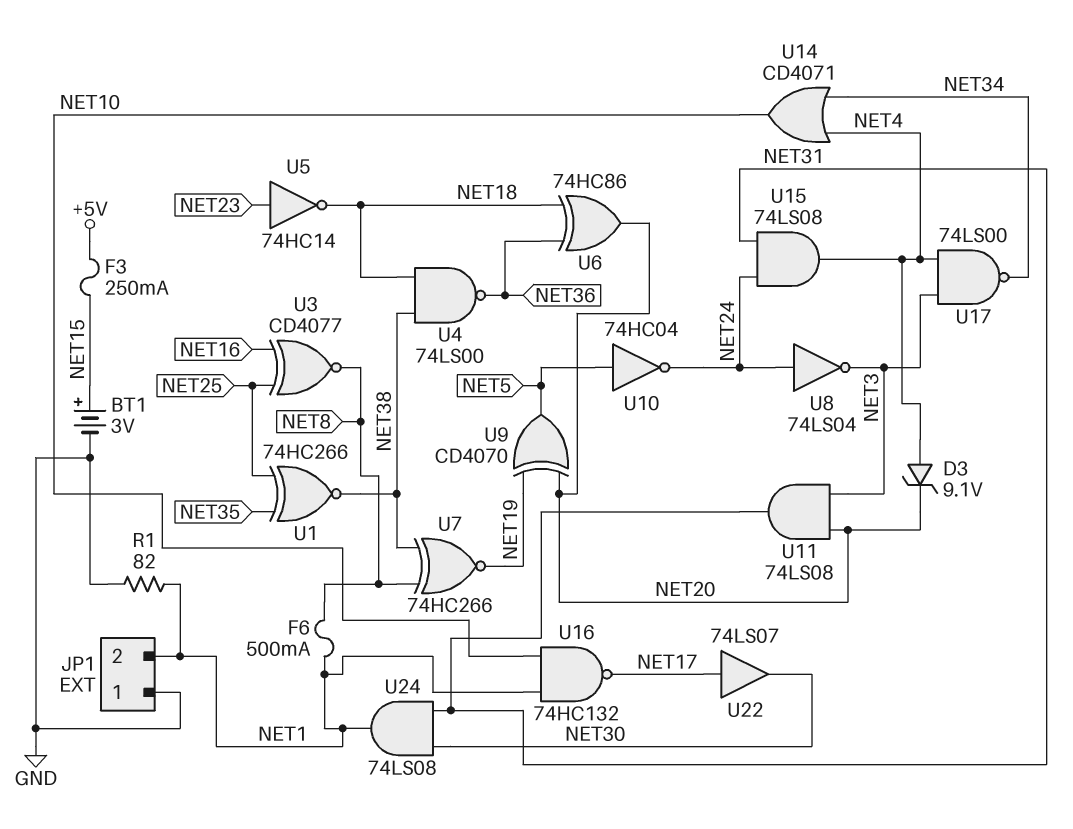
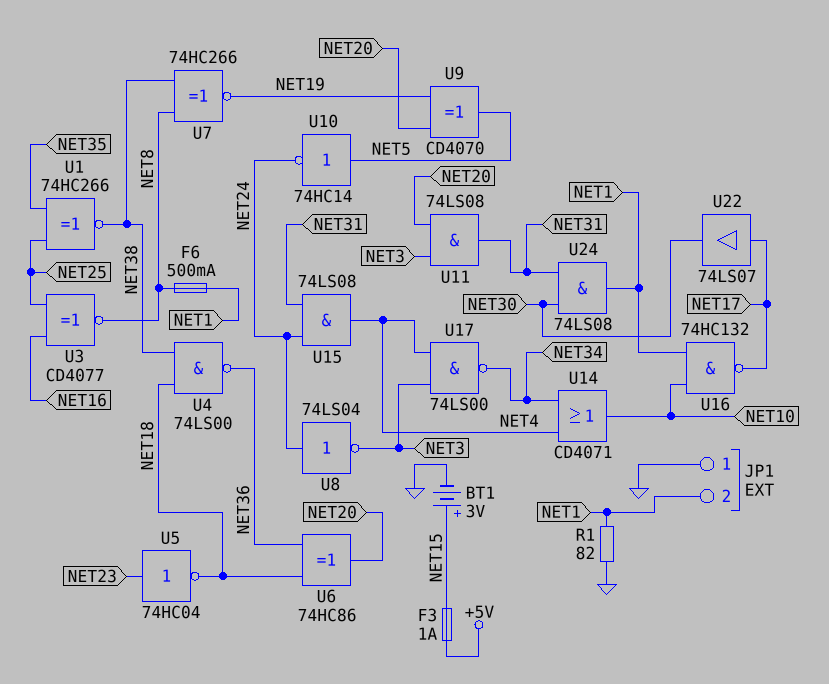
D3: zener 9.1V (A NET4, K NET20) -> none
F3: 250mA (+5V, NET15) -> 1A (+5V, NET15)
U5: NOT 74HC14 (in NET23, out NET18) -> NOT 74HC04 (in NET23, out NET18)
U10: NOT 74HC04 (in NET5, out NET24) -> NOT 74HC14 (in NET5, out NET24)

